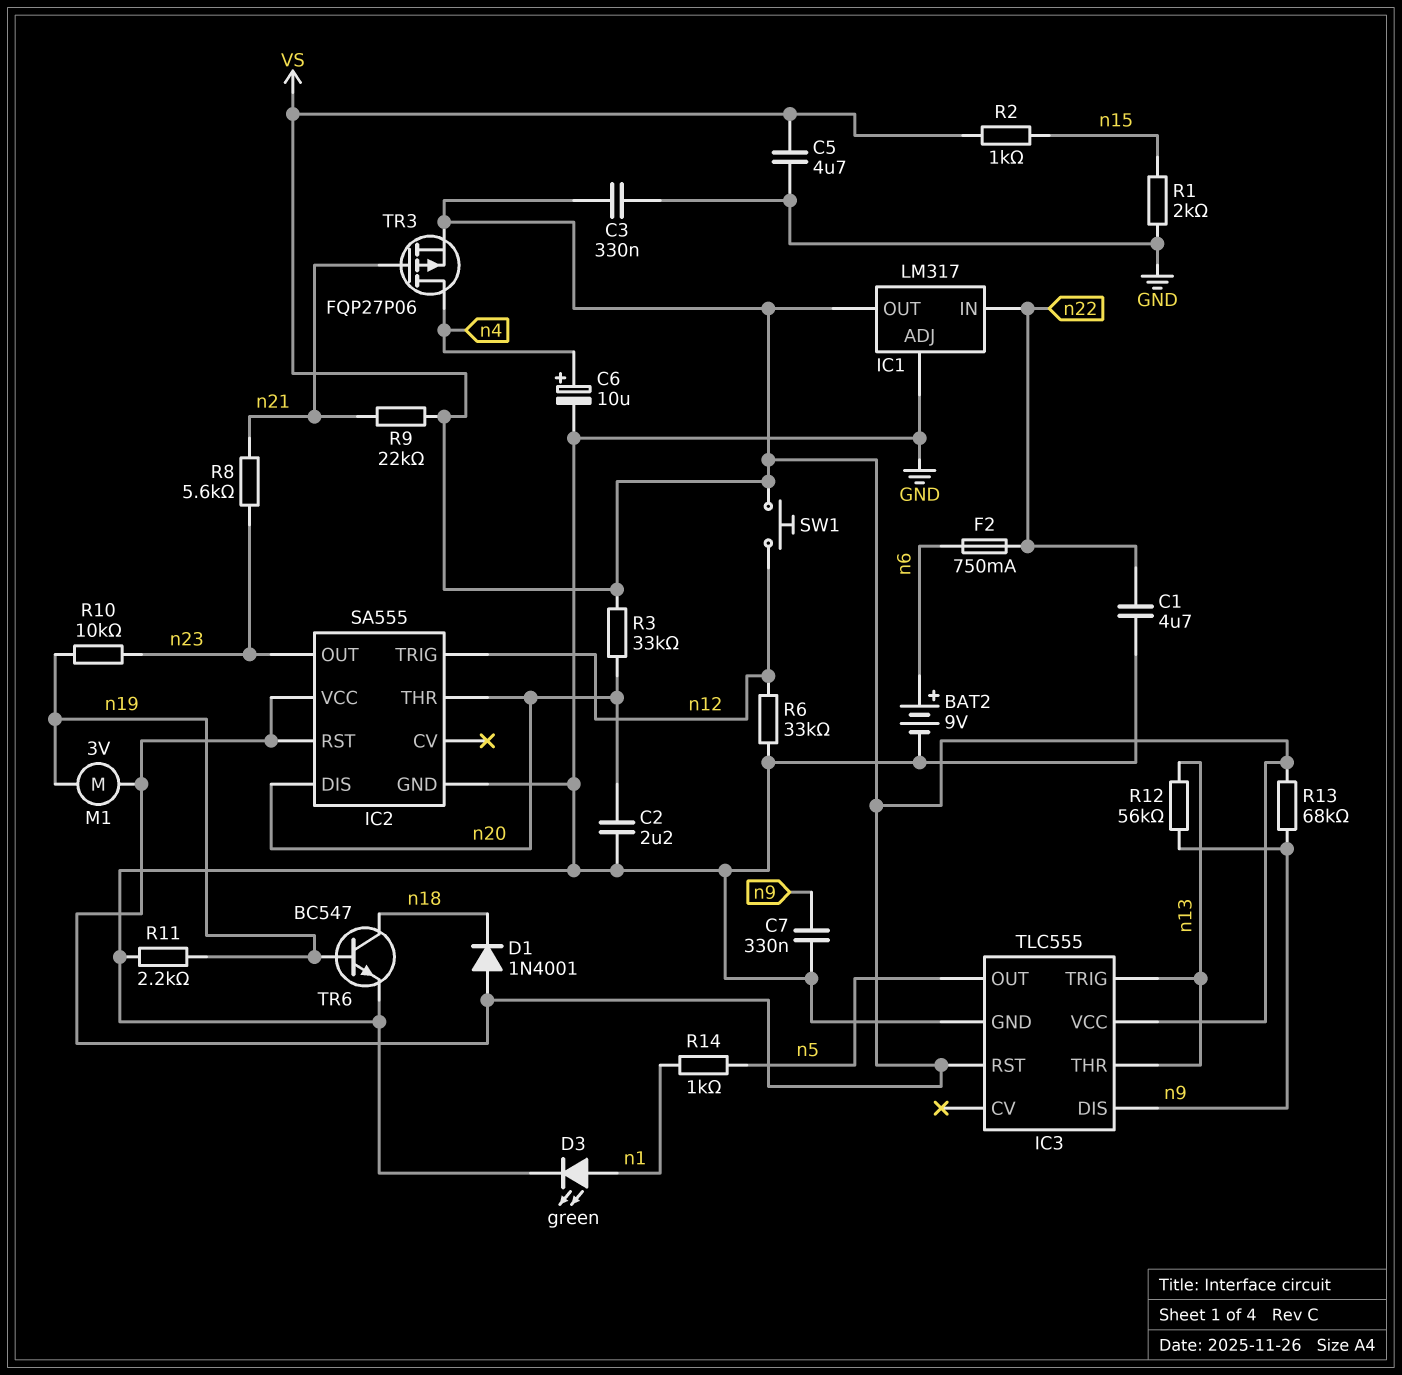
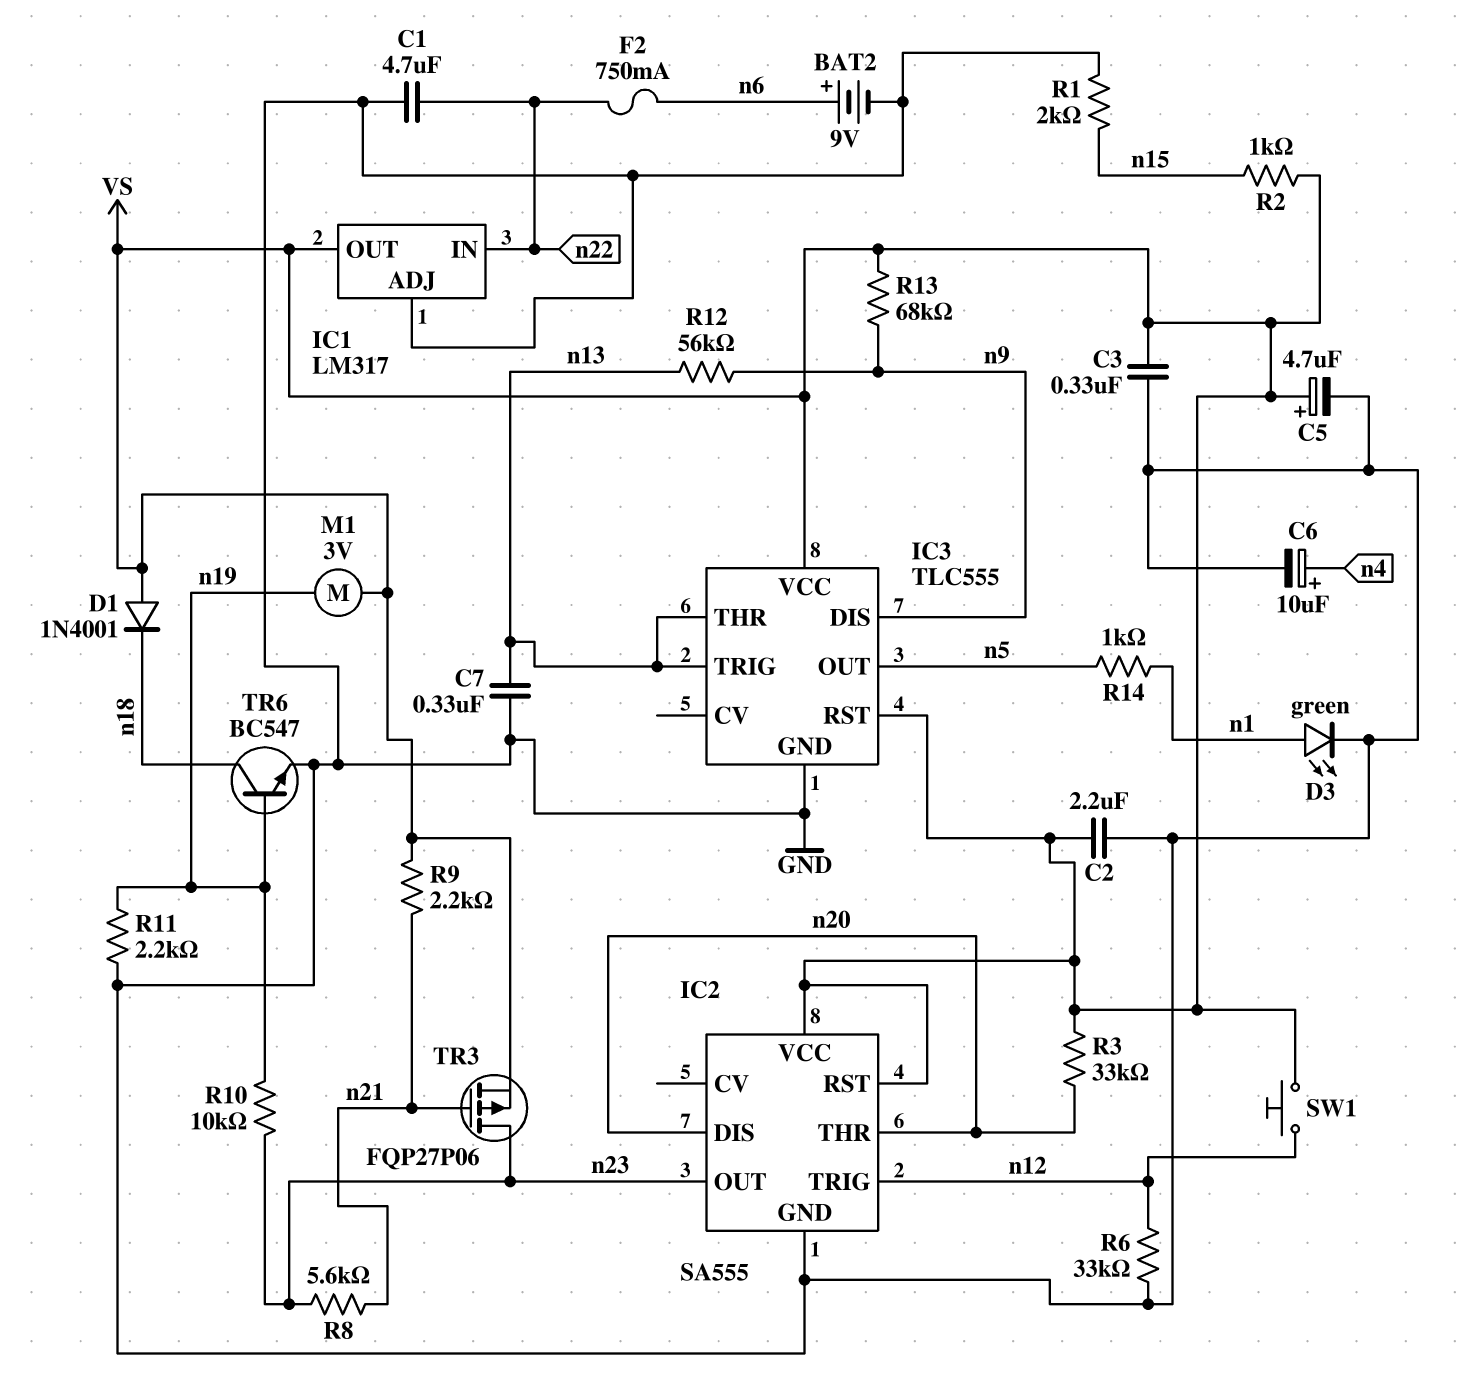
C2: 2.2uF (GND, n20) -> 2.2uF (GND, VS)
C5: 4.7uF (GND, VS) -> 4.7uF (plus VS, minus GND)
C7: 330nF (GND, n9) -> 330nF (GND, n13)
R9: 22k (VS, n21) -> 2.2k (VS, n21)
TR3: PMOS FQP27P06 (G n21, D n4, S VS) -> PMOS FQP27P06 (G n21, D n23, S VS)

